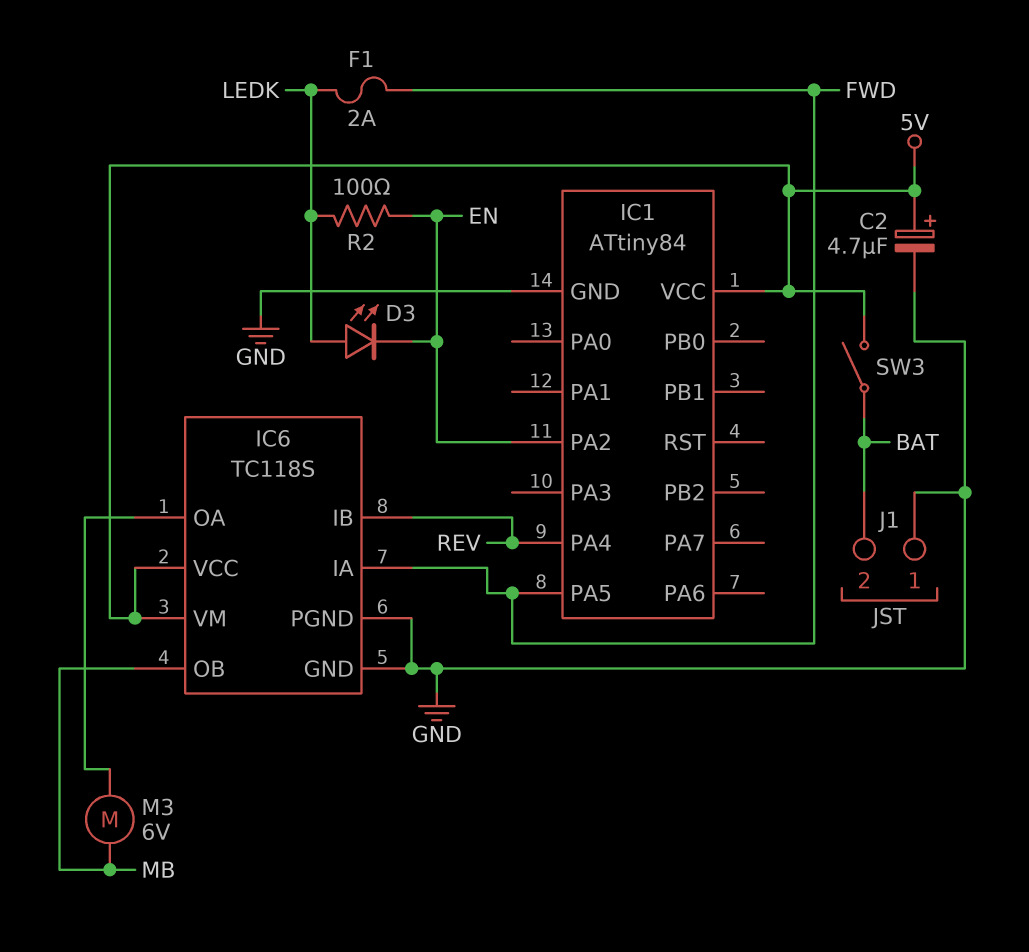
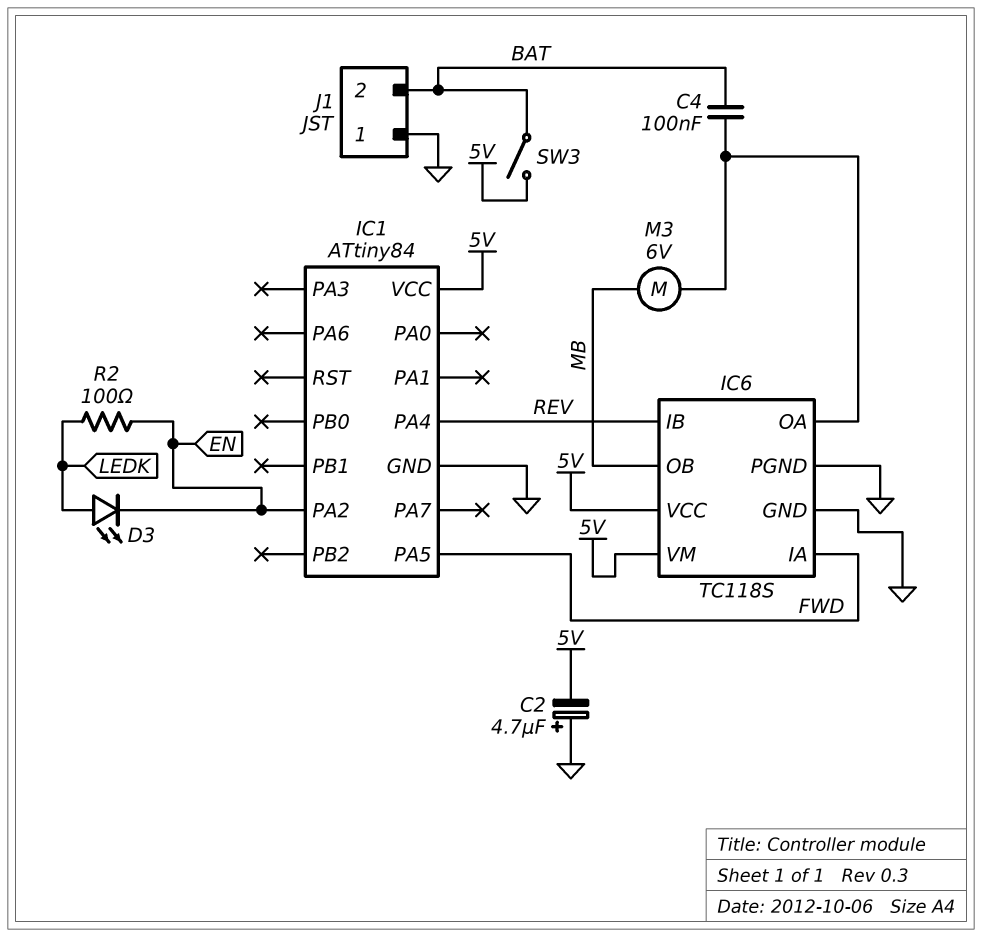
C2: 4.7uF (plus 5V, minus GND) -> 4.7uF (plus GND, minus 5V)
C4: none -> 100nF (BAT, IC6/OA)
F1: 2A (FWD, LEDK) -> none

